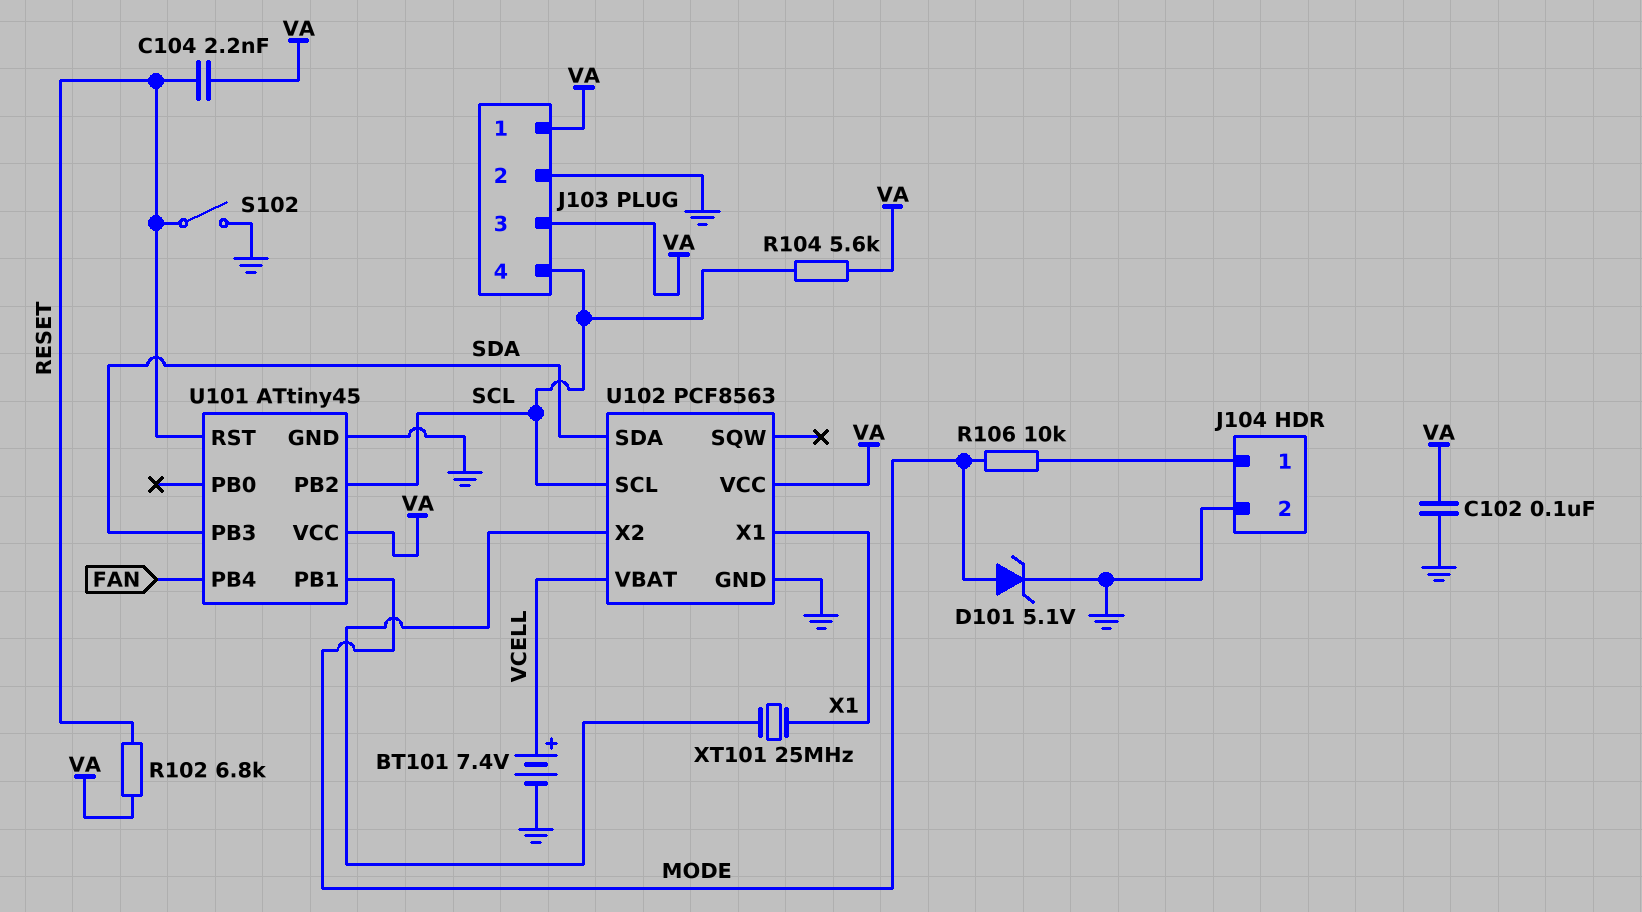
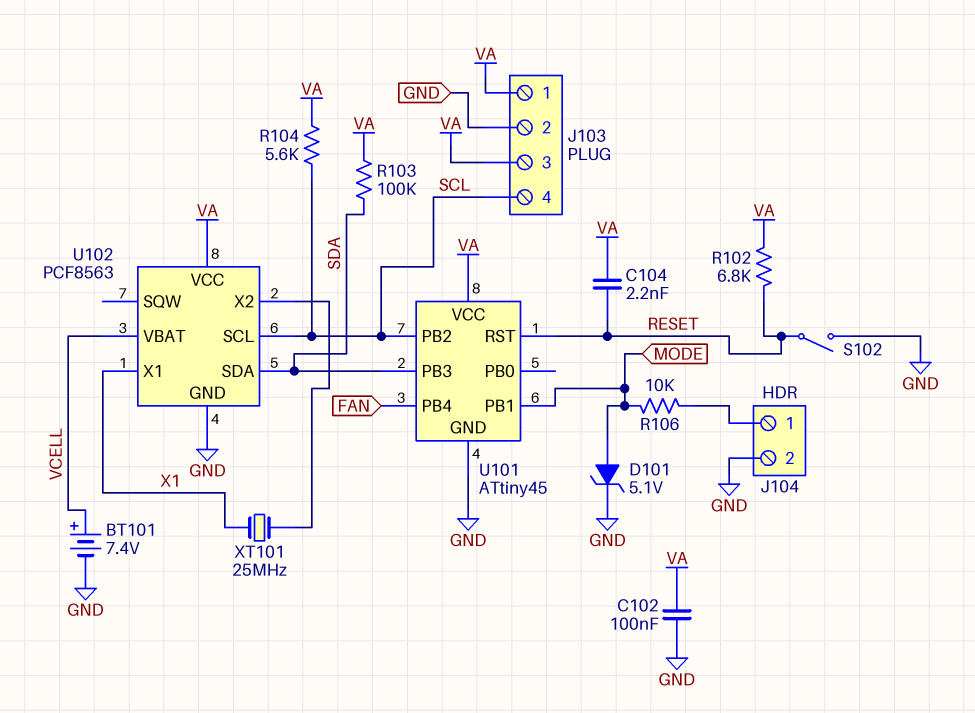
R103: none -> 100k (SDA, VA)

